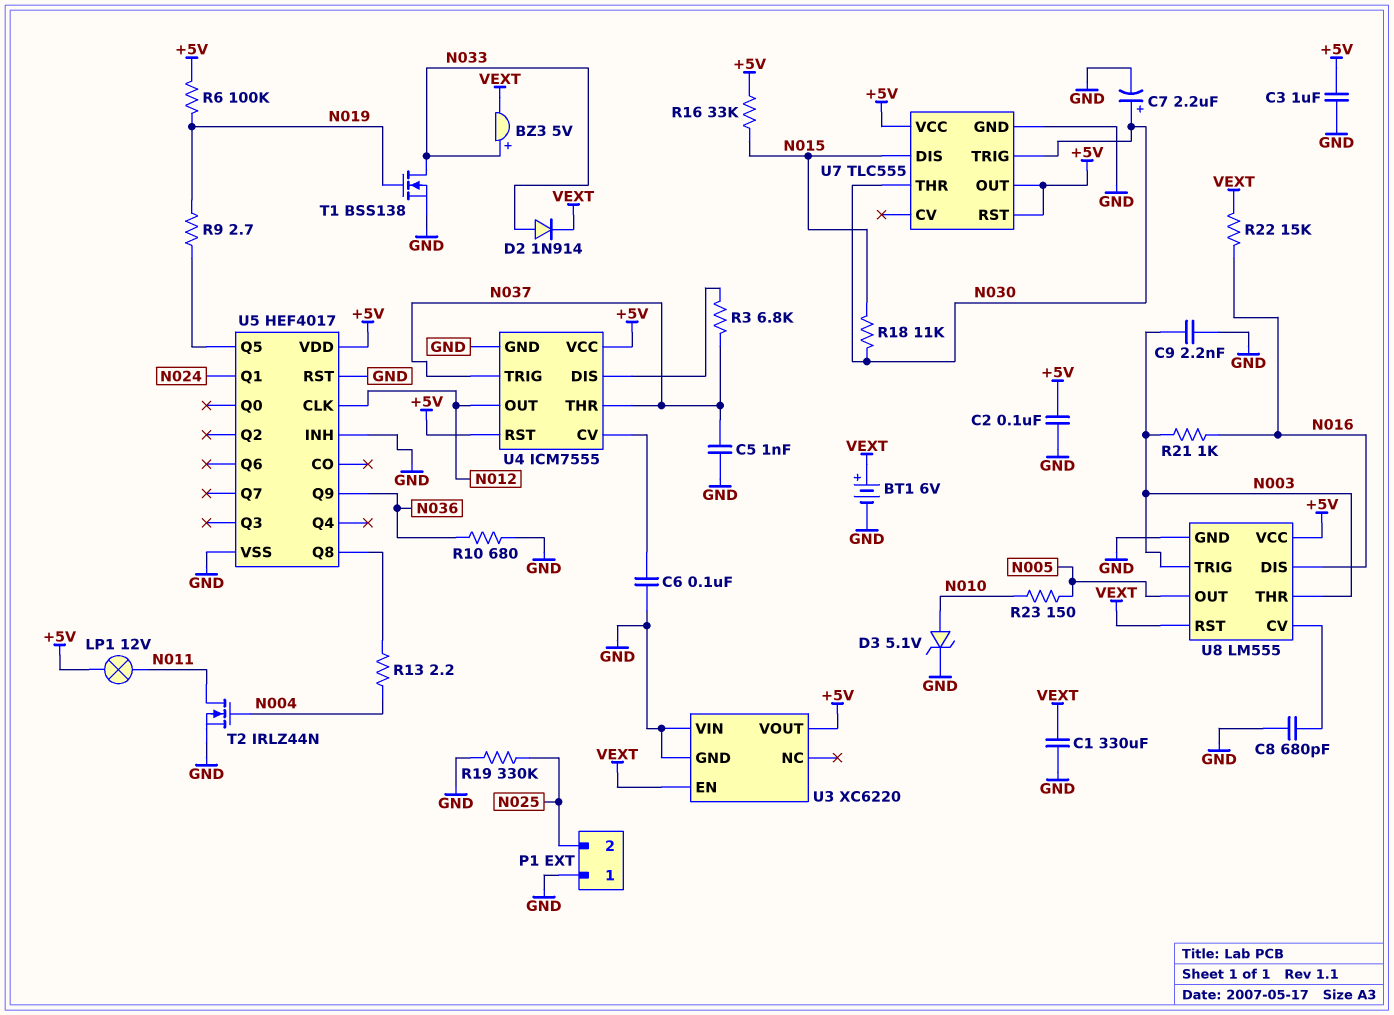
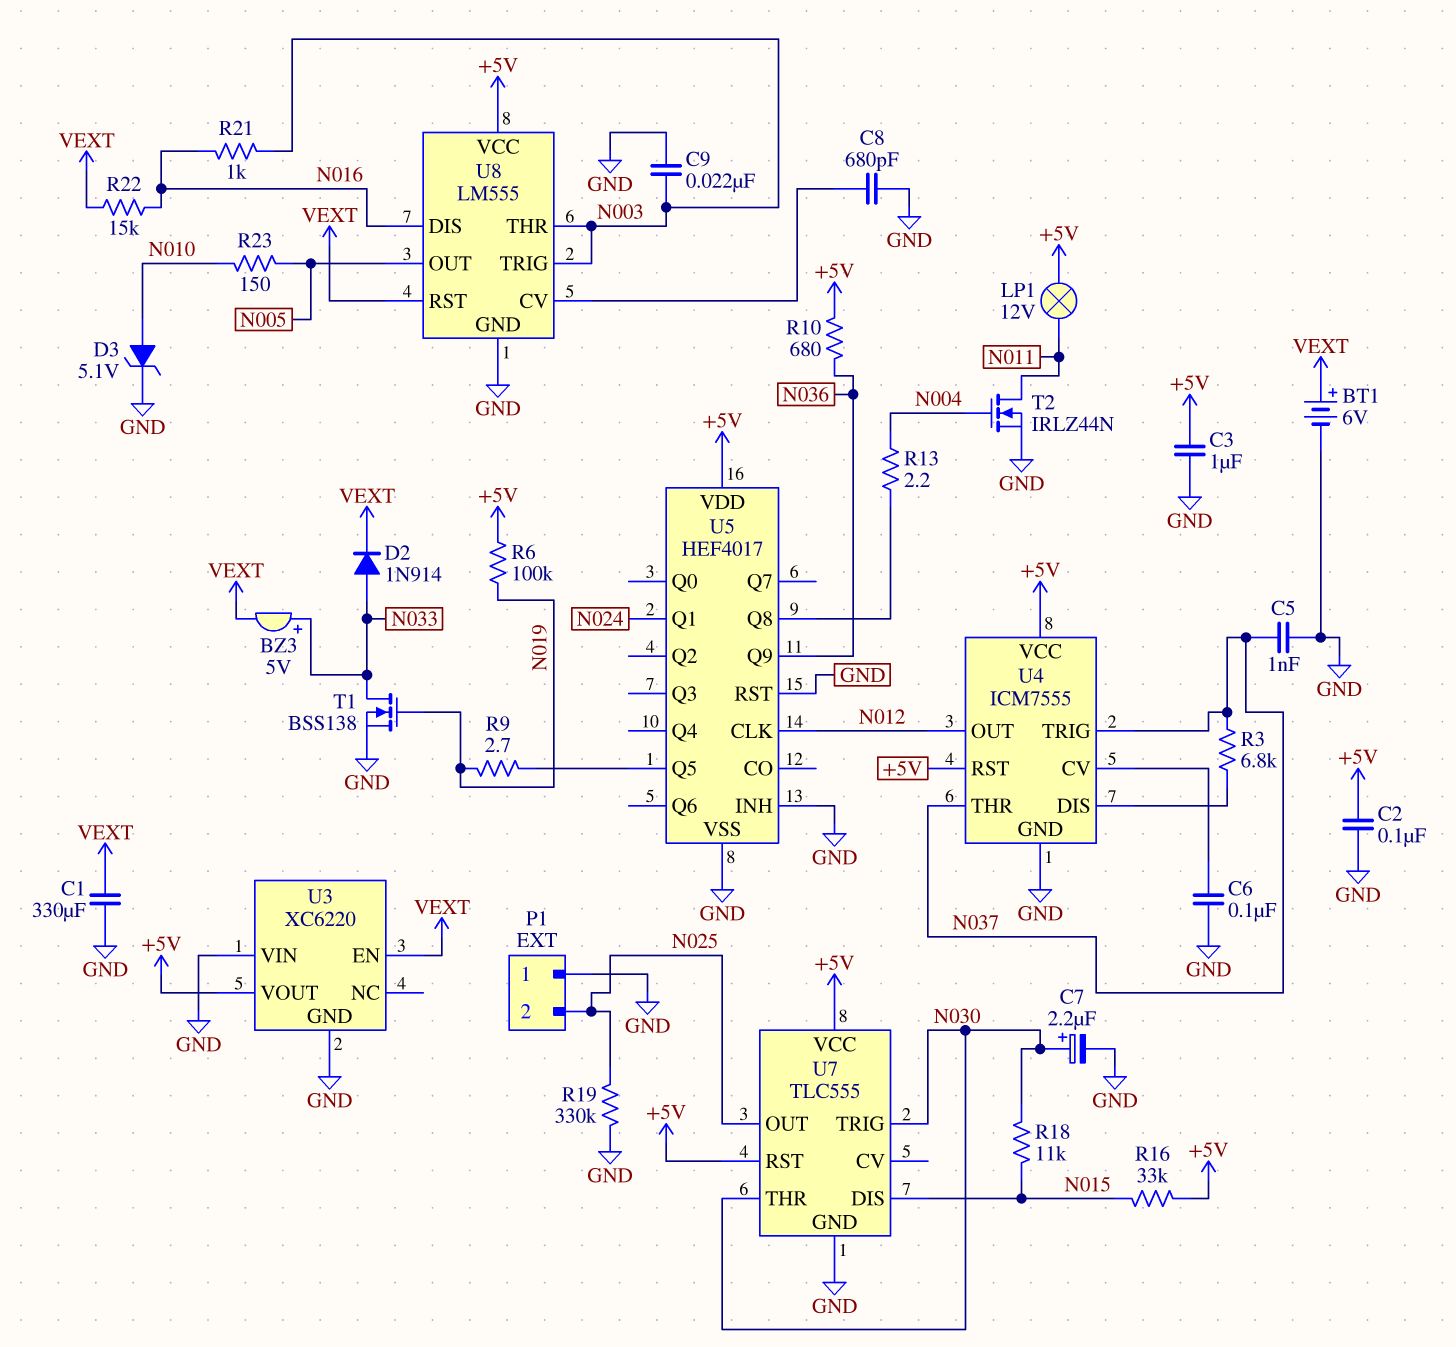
C9: 2.2nF (GND, N003) -> 22nF (GND, N003)
R10: 680 (GND, N036) -> 680 (+5V, N036)
U7 pin OUT: +5V -> N025

